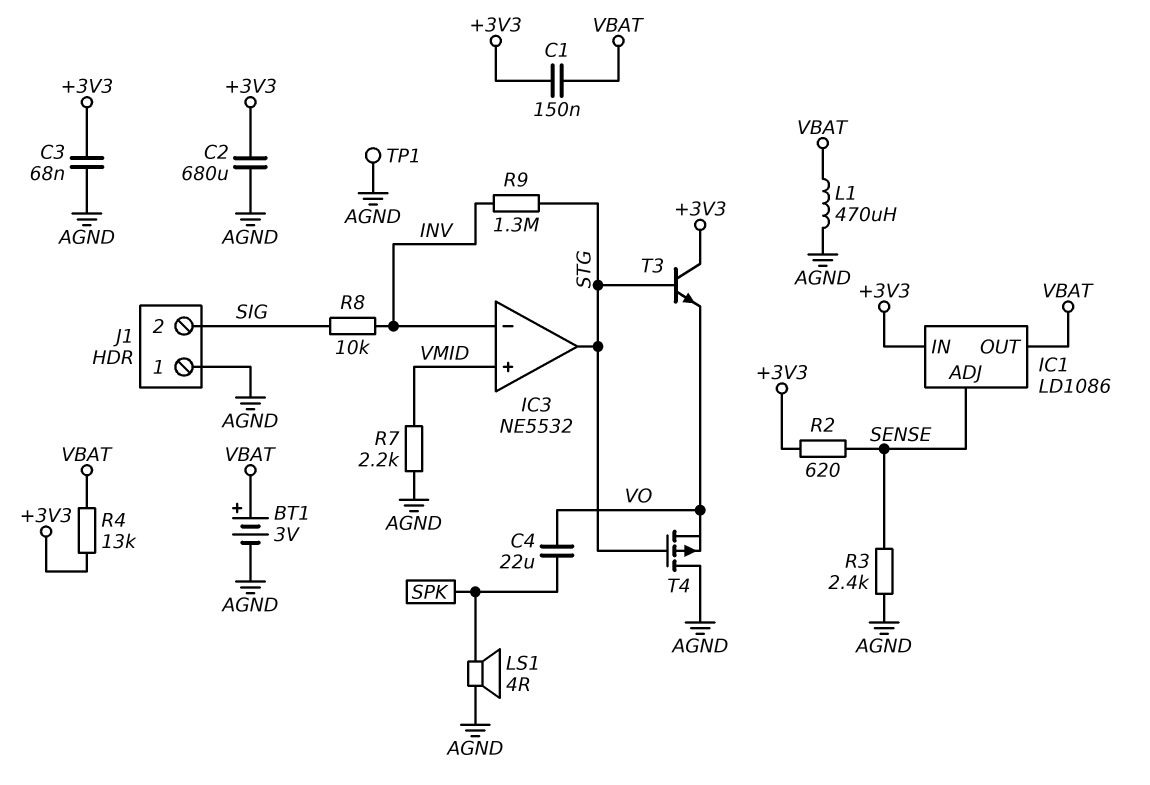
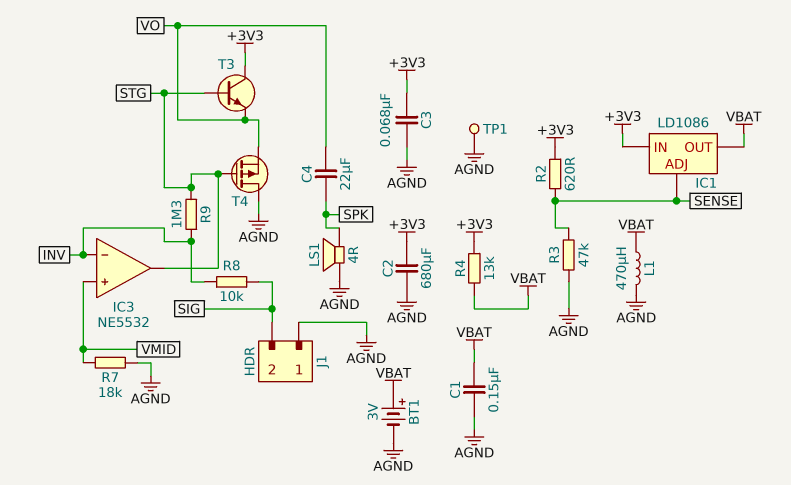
C1: 150nF (+3V3, VBAT) -> 150nF (AGND, VBAT)
R3: 2.4k (AGND, SENSE) -> 47k (AGND, SENSE)
R7: 2.2k (AGND, VMID) -> 18k (AGND, VMID)

